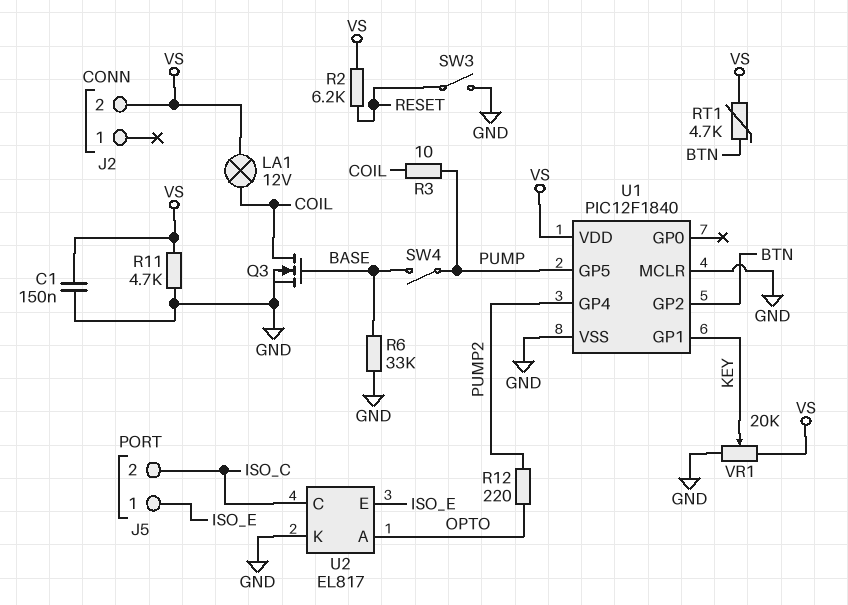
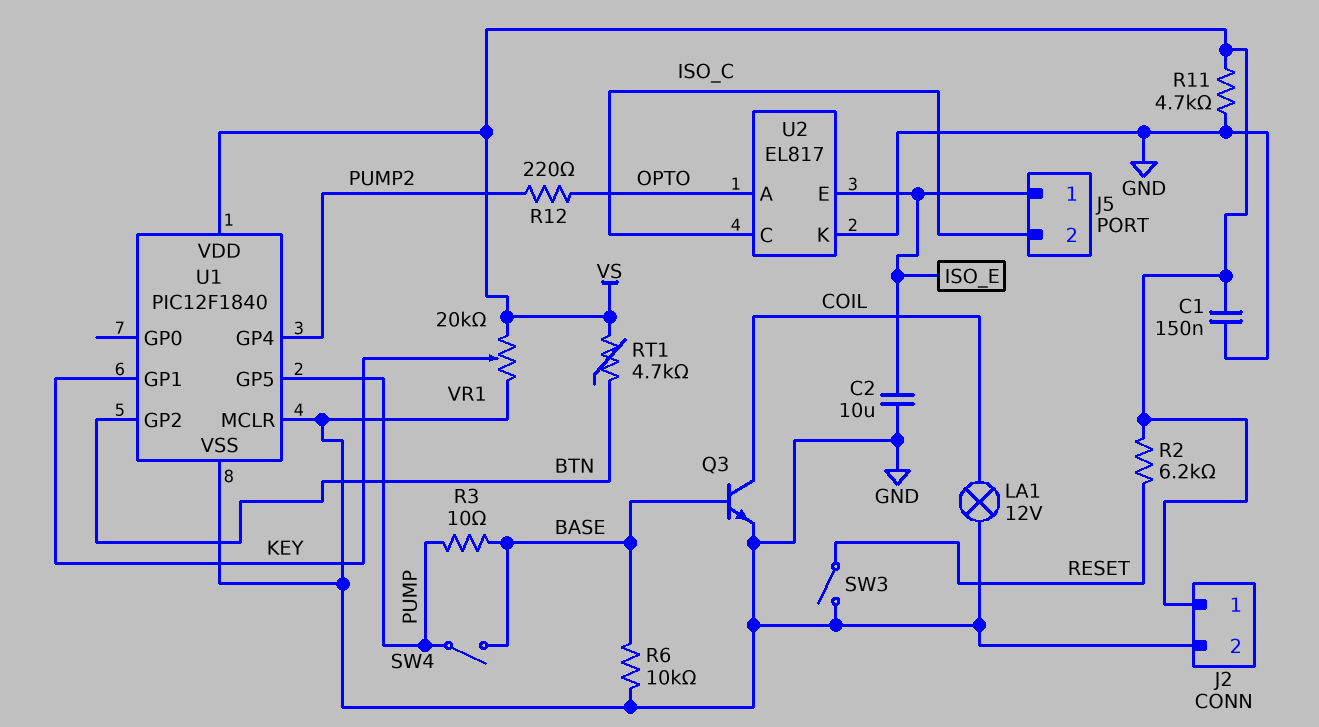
C2: none -> 10uF (GND, ISO_E)
J2 pin 1: none -> VS
J2 pin 2: VS -> GND
LA1: lamp 12V (COIL, VS) -> lamp 12V (COIL, GND)
Q3: NMOS (G BASE, D COIL, S GND) -> NPN (B BASE, C COIL, E GND)
R3: 10 (COIL, PUMP) -> 10 (BASE, PUMP)
R6: 33k (BASE, GND) -> 10k (BASE, GND)

